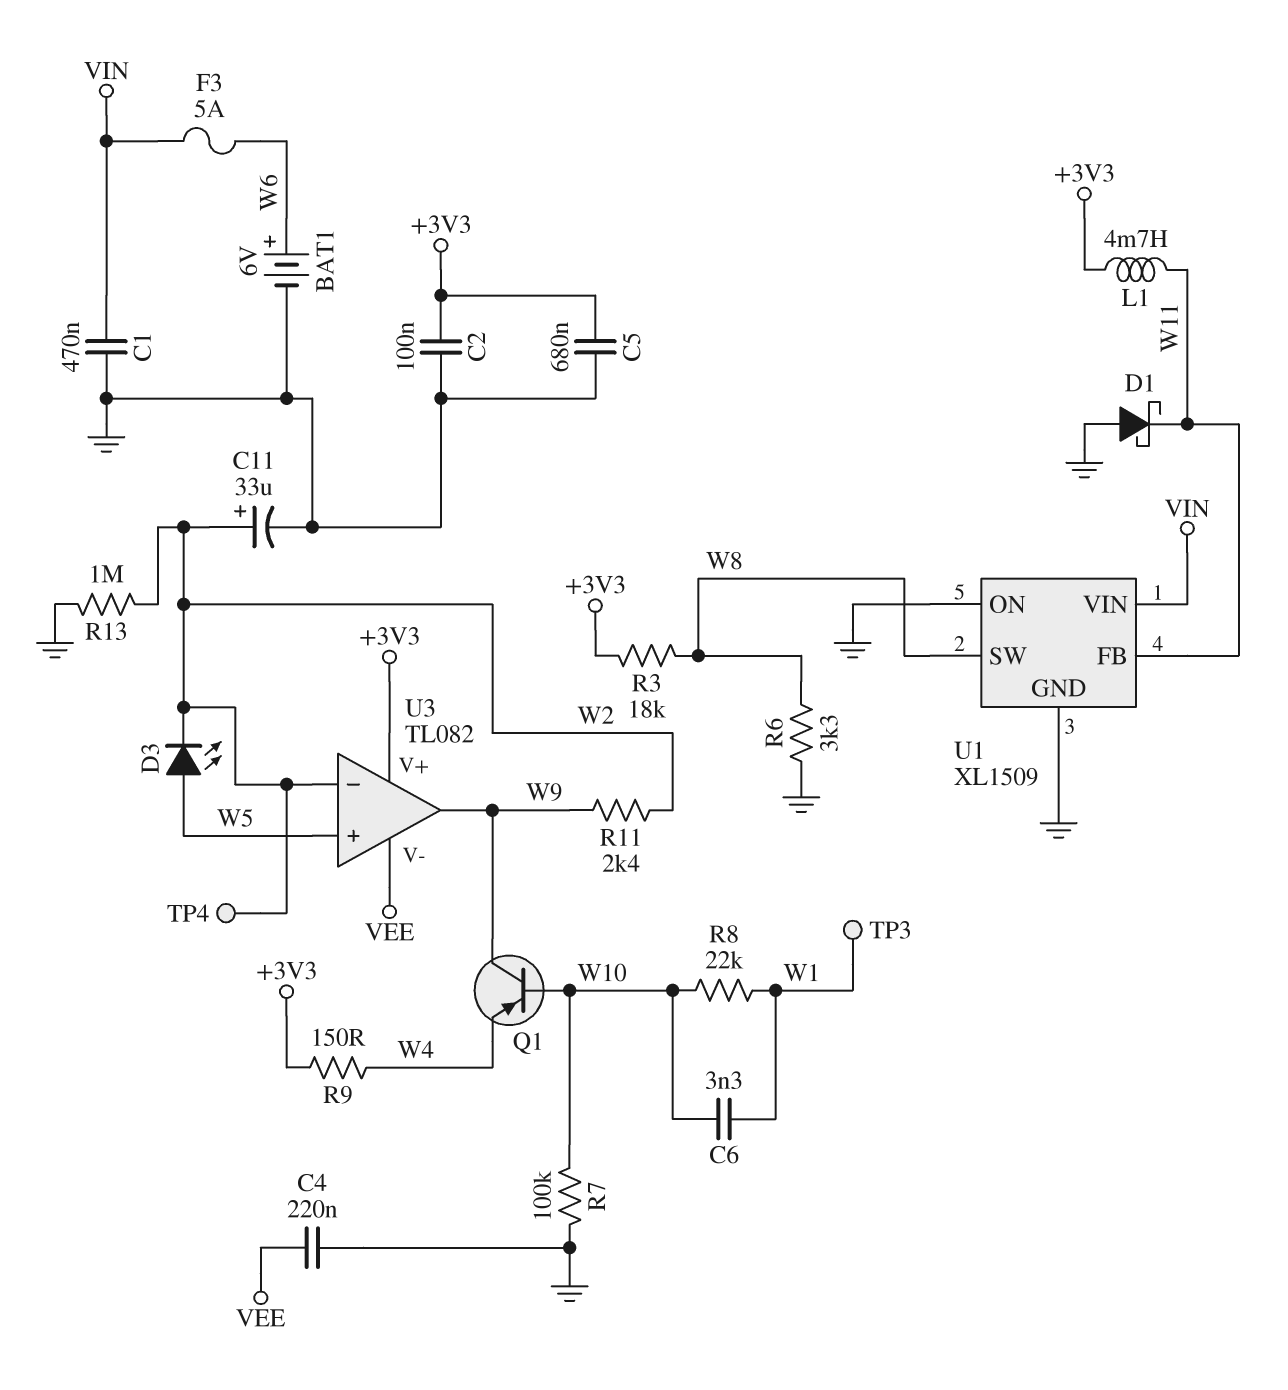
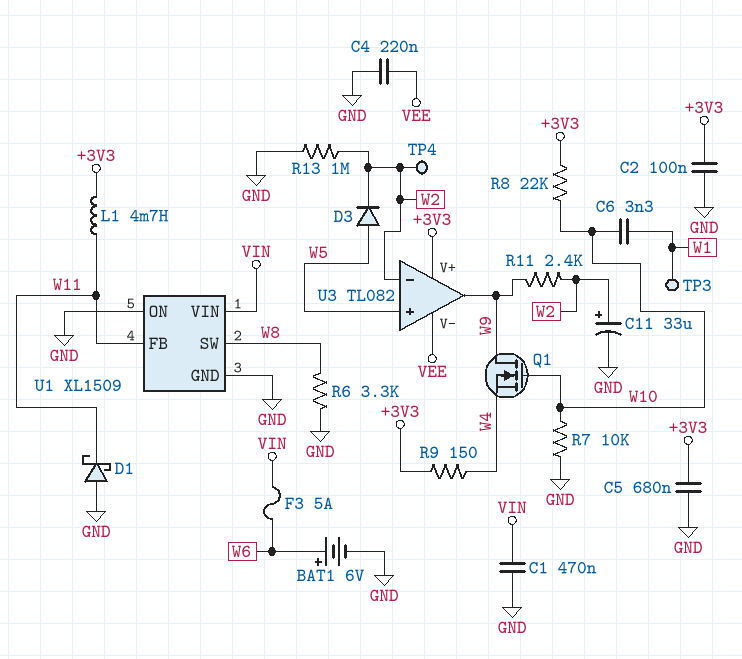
D3: LED (A W5, K W2) -> diode (A W5, K W2)
Q1: PNP (B W10, C W9, E W4) -> NMOS (G W10, D W9, S W4)
R3: 18k (+3V3, W8) -> none
R7: 100k (GND, W10) -> 10k (GND, W10)
R8: 22k (W1, W10) -> 22k (+3V3, W10)

